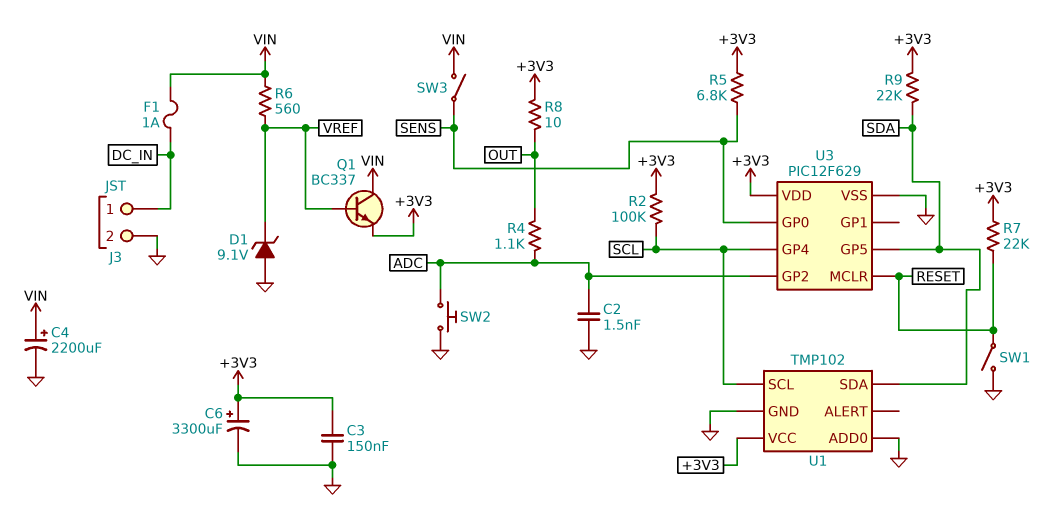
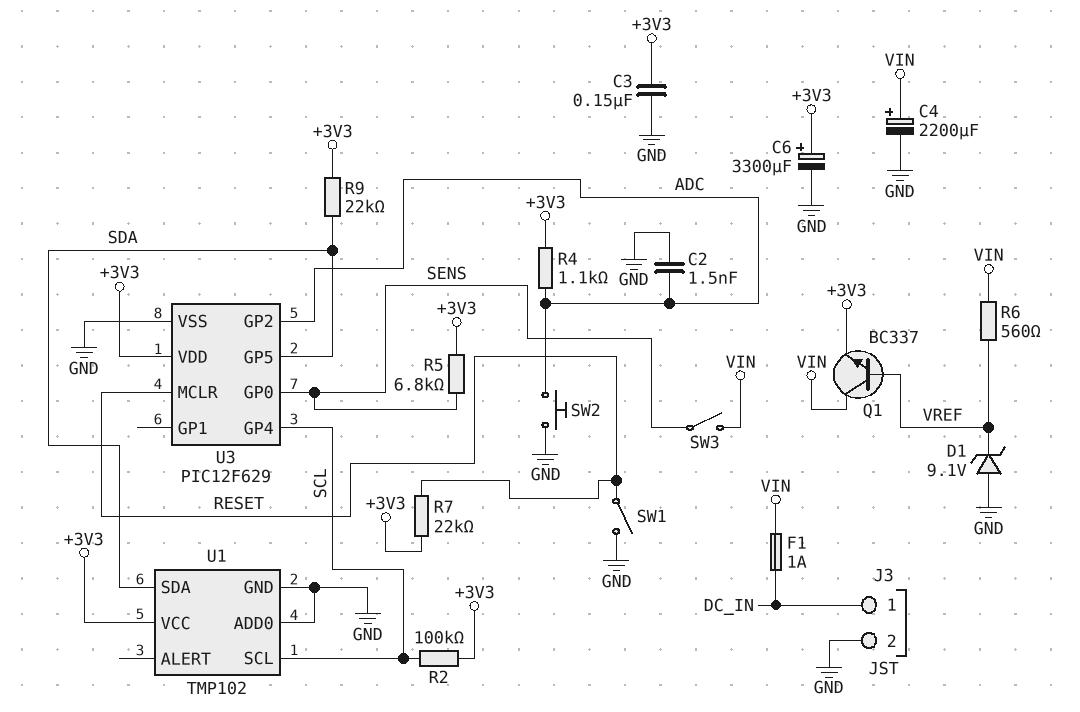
R4: 1.1k (ADC, OUT) -> 1.1k (+3V3, ADC)
R8: 10 (+3V3, OUT) -> none

